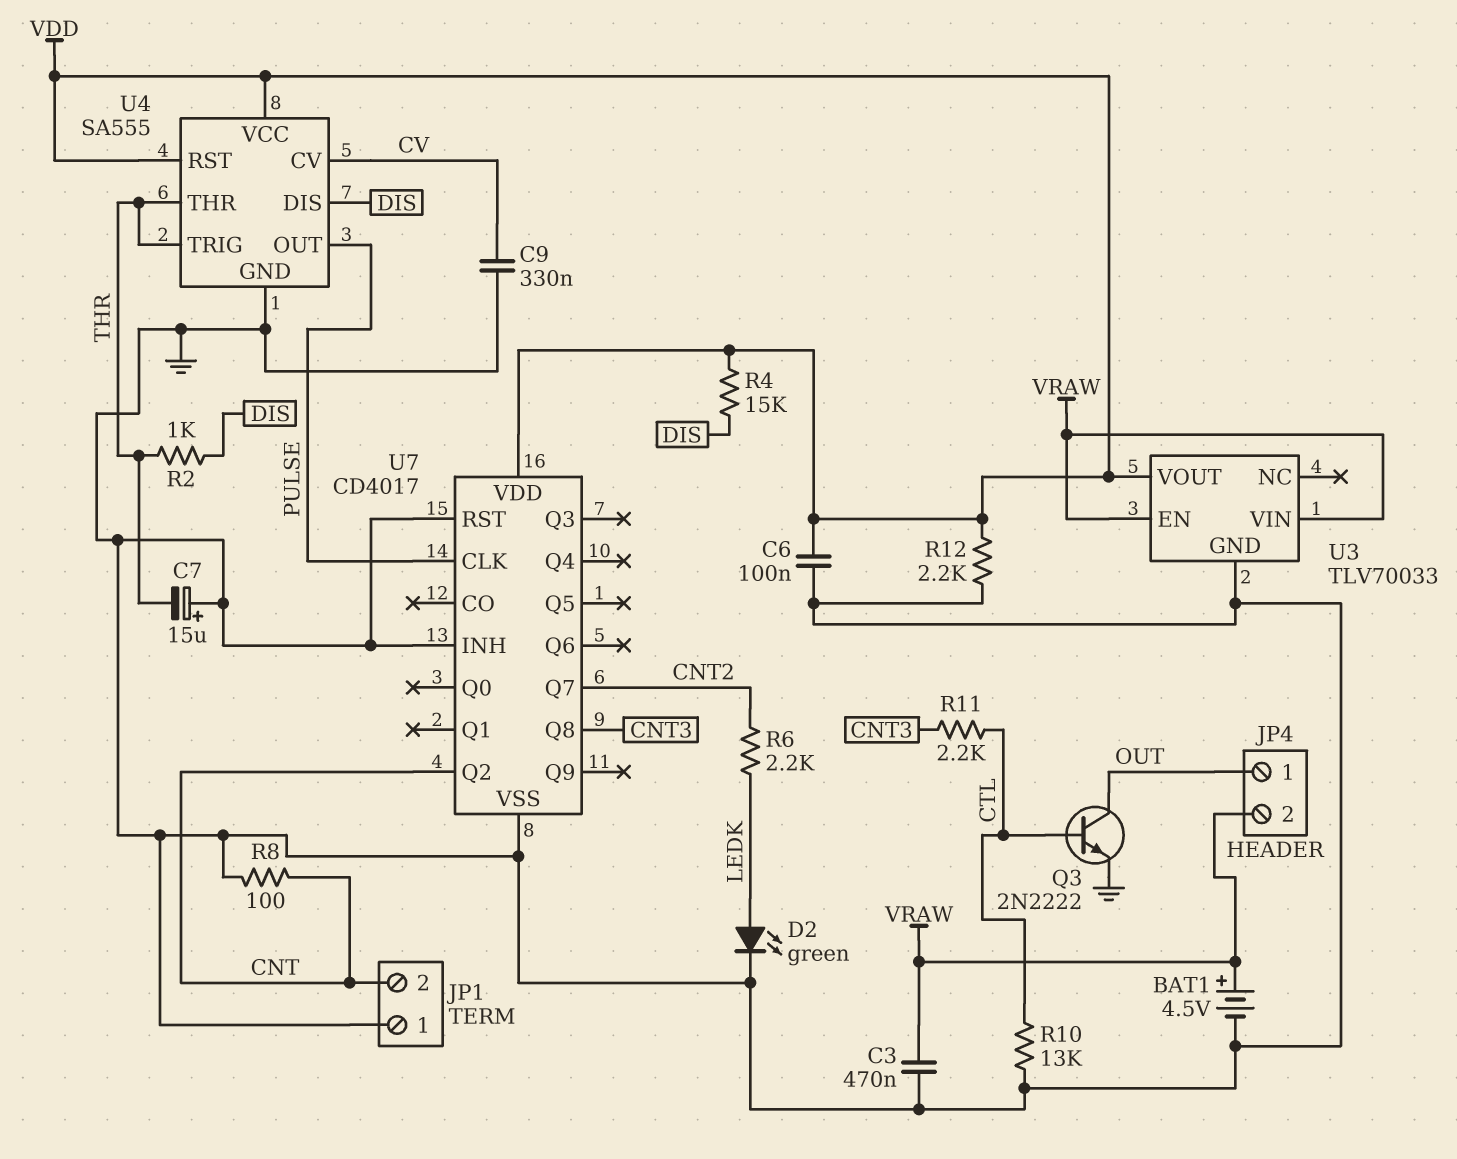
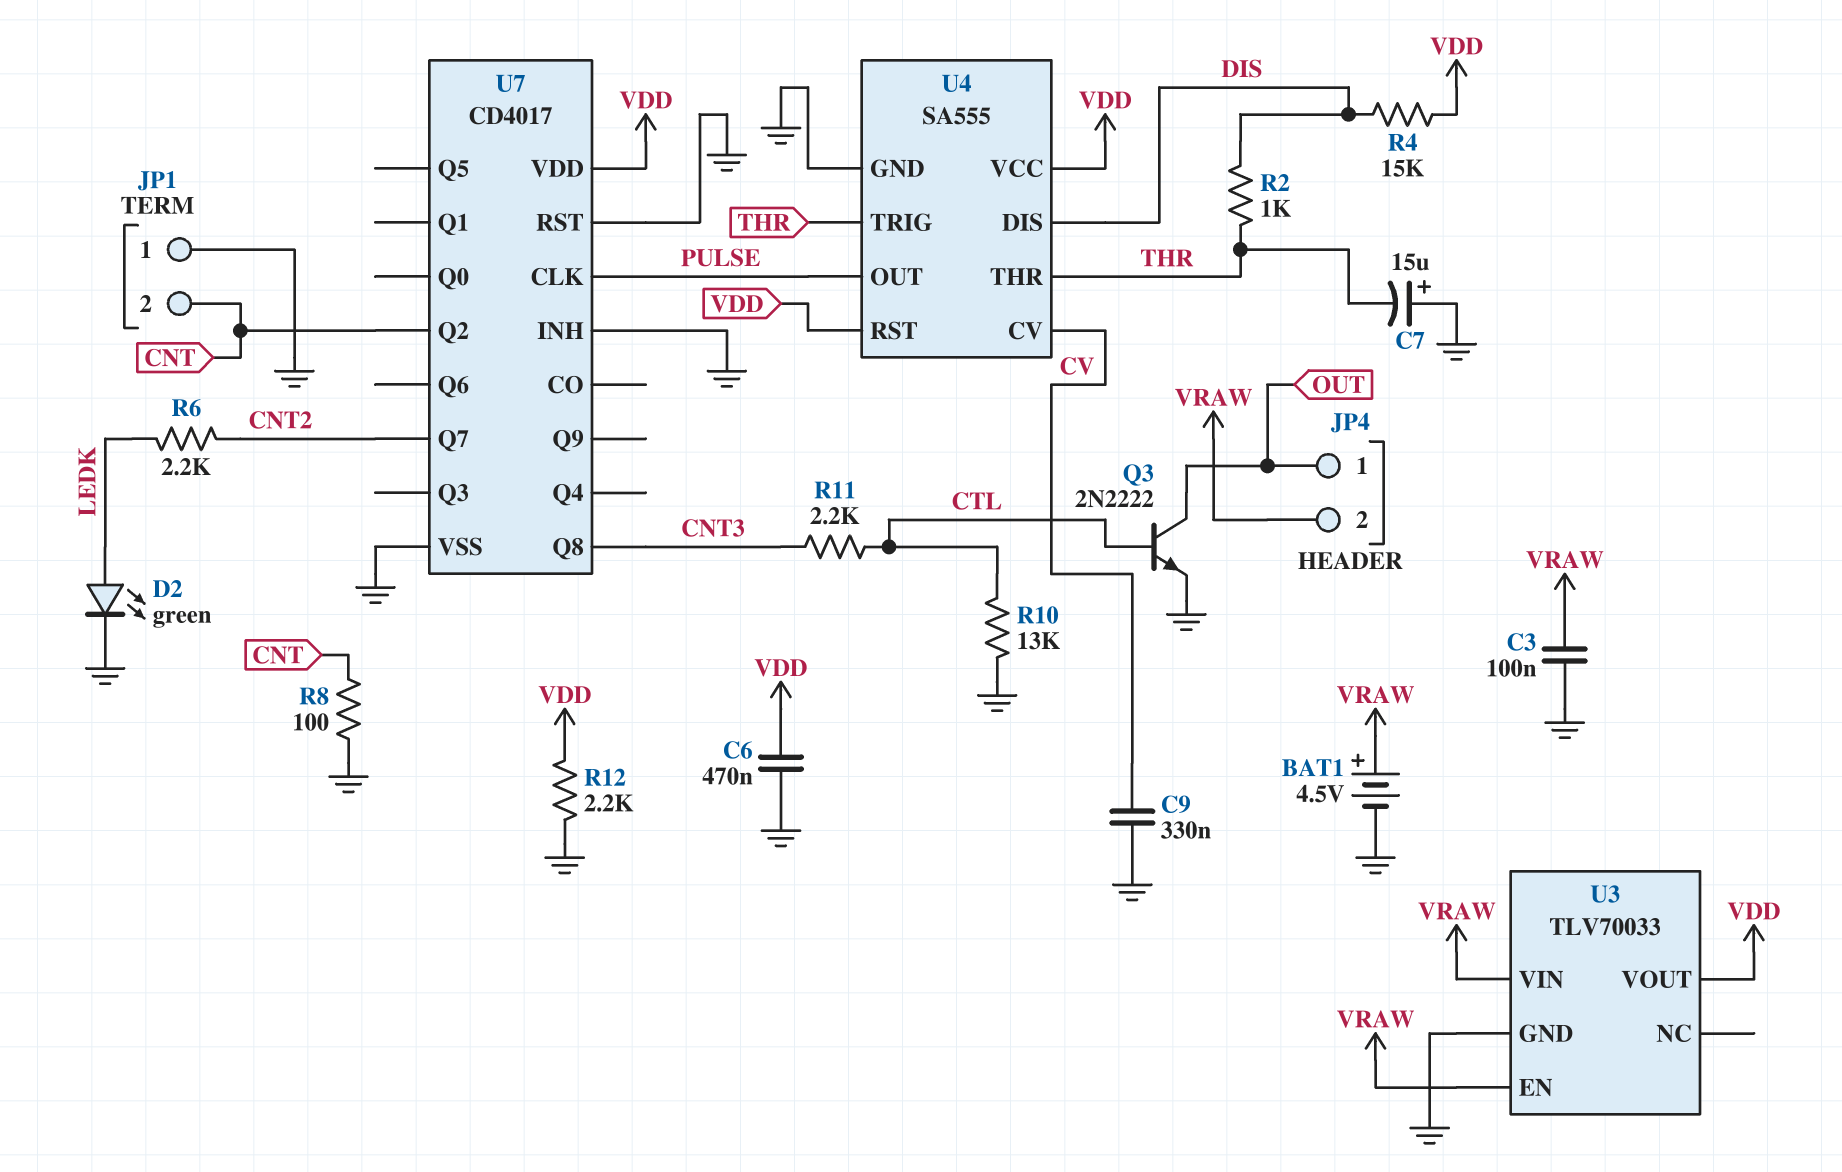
C3: 470nF (GND, VRAW) -> 100nF (GND, VRAW)
C6: 100nF (GND, VDD) -> 470nF (GND, VDD)

